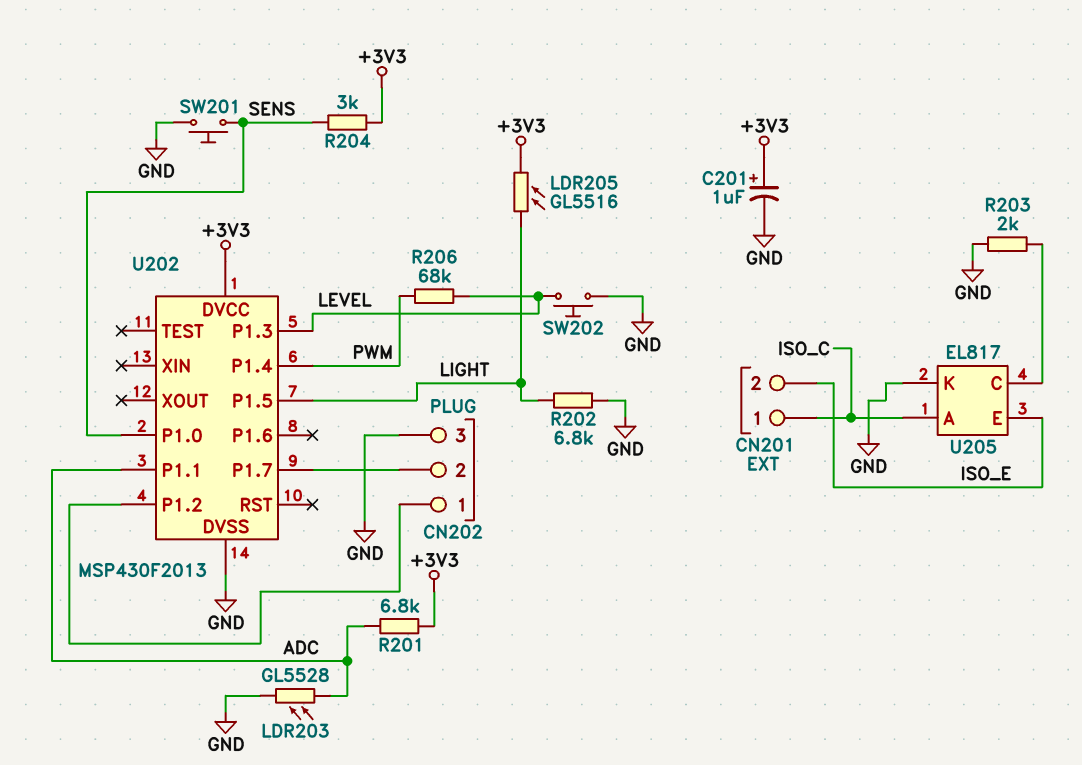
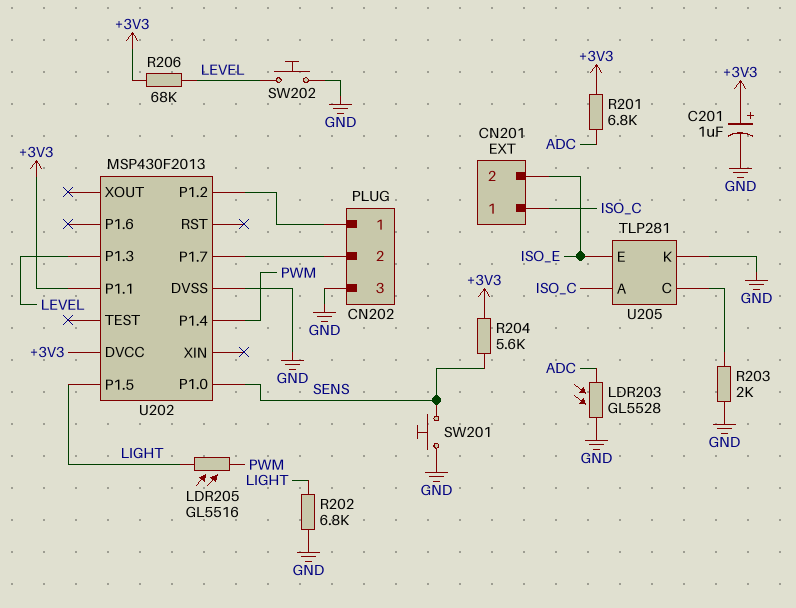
LDR205: GL5516 (+3V3, LIGHT) -> GL5516 (LIGHT, PWM)
R204: 3k (+3V3, SENS) -> 5.6k (+3V3, SENS)
R206: 68k (LEVEL, PWM) -> 68k (+3V3, LEVEL)
U202 pin P1.1: ADC -> +3V3
U205: EL817 -> TLP281

